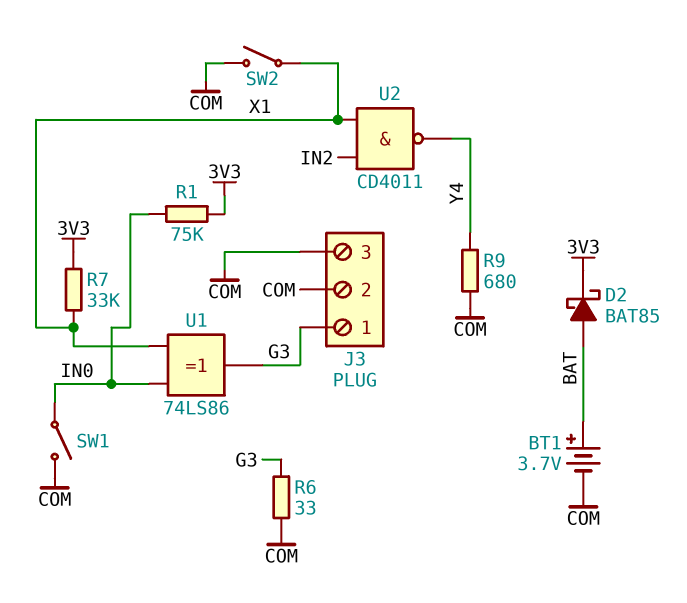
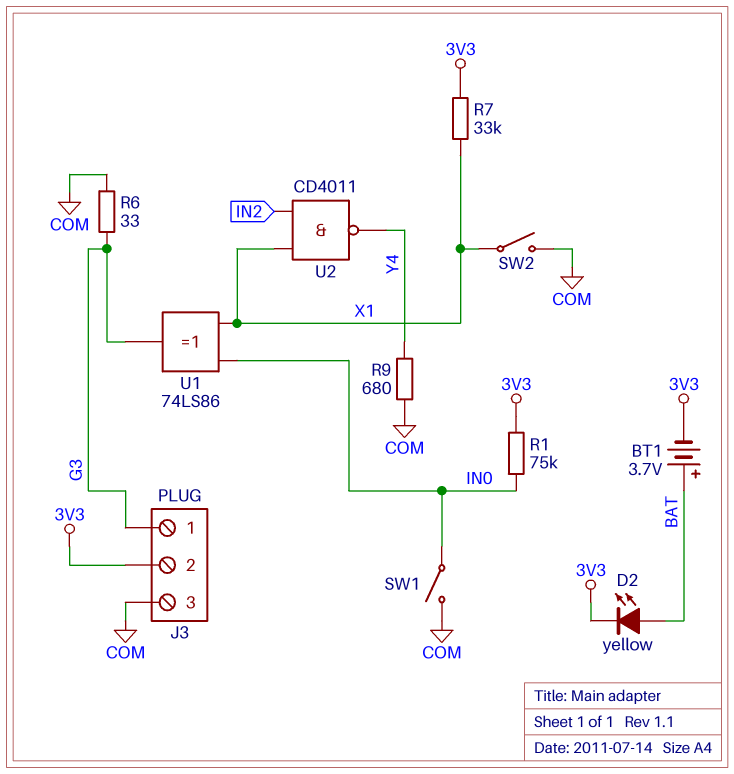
BT1: 3.7V (plus BAT, minus COM) -> 3.7V (plus BAT, minus 3V3)
D2: schottky BAT85 (A BAT, K 3V3) -> LED yellow (A BAT, K 3V3)
J3 pin 2: COM -> 3V3

